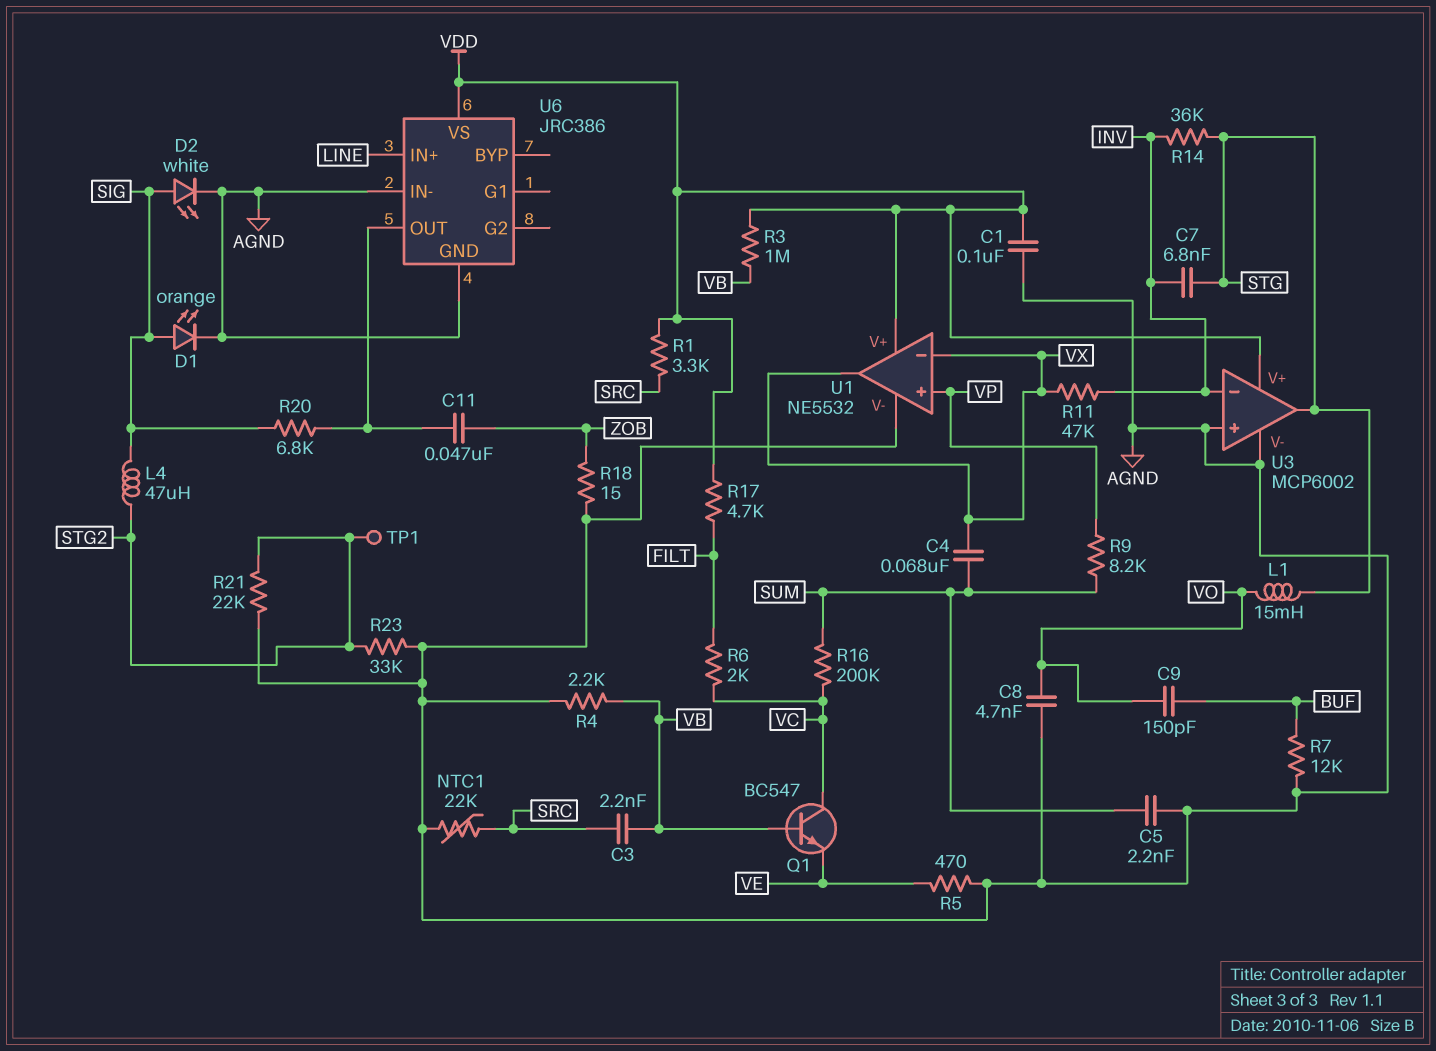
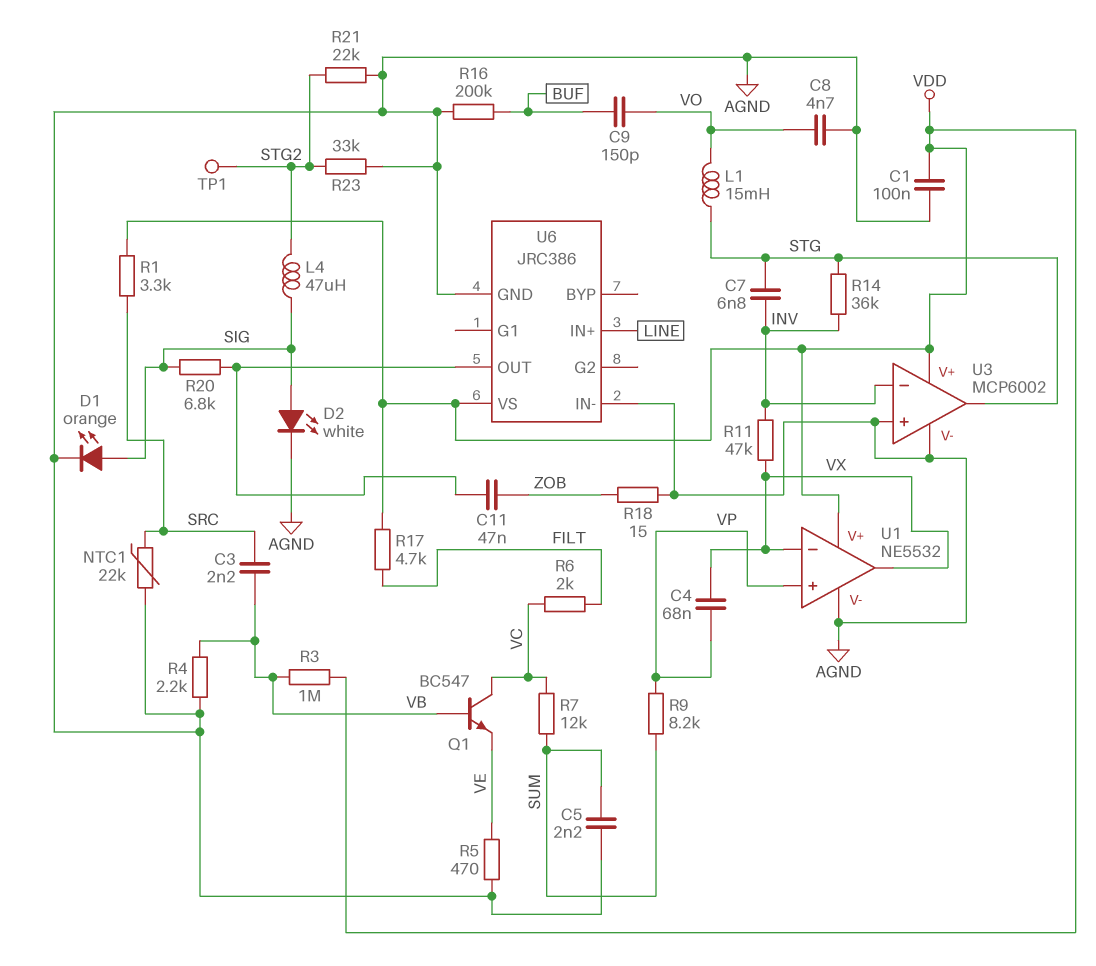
C4: 68nF (SUM, VX) -> 68nF (VP, VX)
R7: 12k (AGND, BUF) -> 12k (SUM, VC)
R16: 200k (SUM, VC) -> 200k (AGND, BUF)

